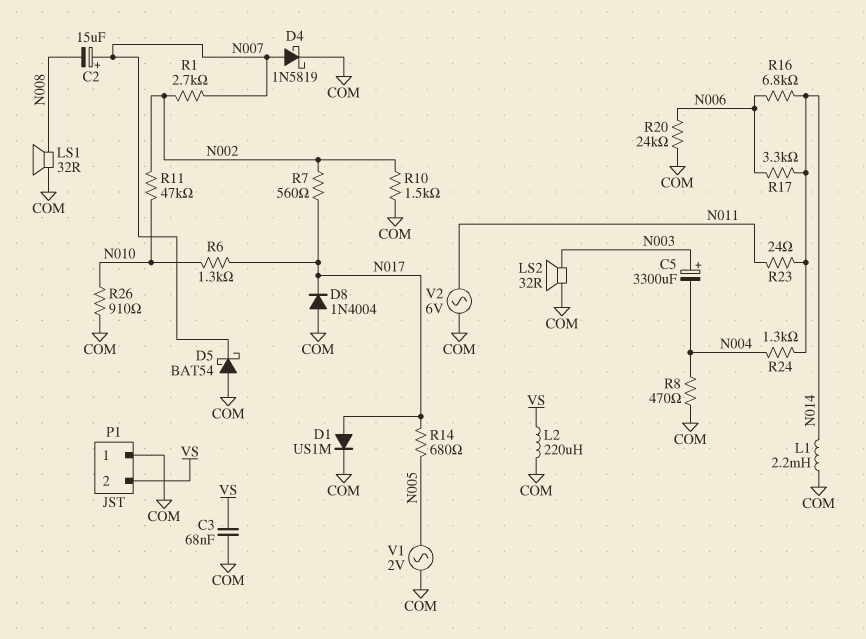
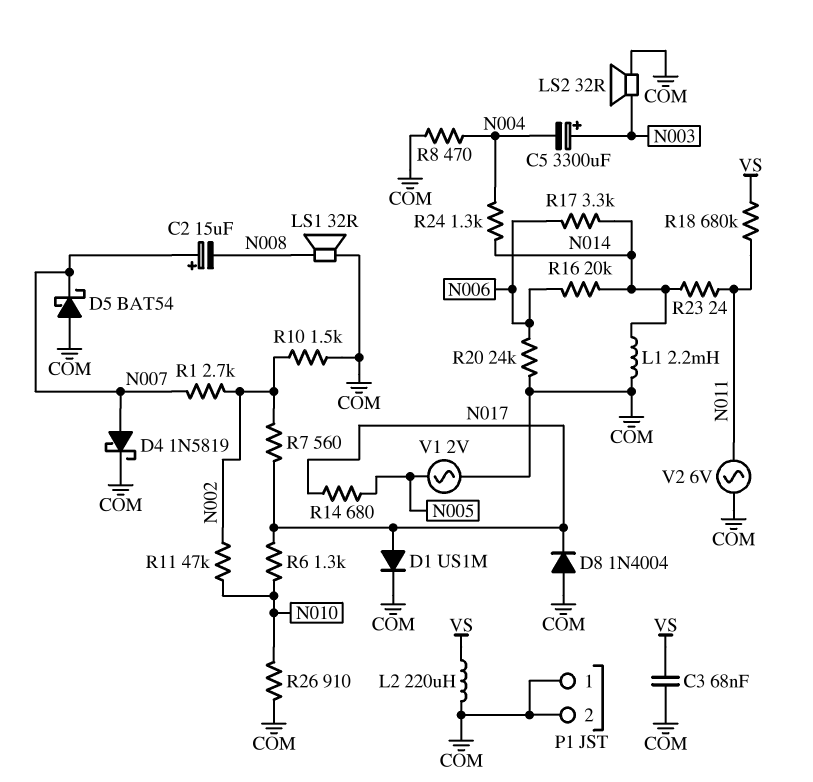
P1 pin 2: VS -> COM
R16: 6.8k (N006, N014) -> 20k (N006, N014)
R18: none -> 680k (N011, VS)

